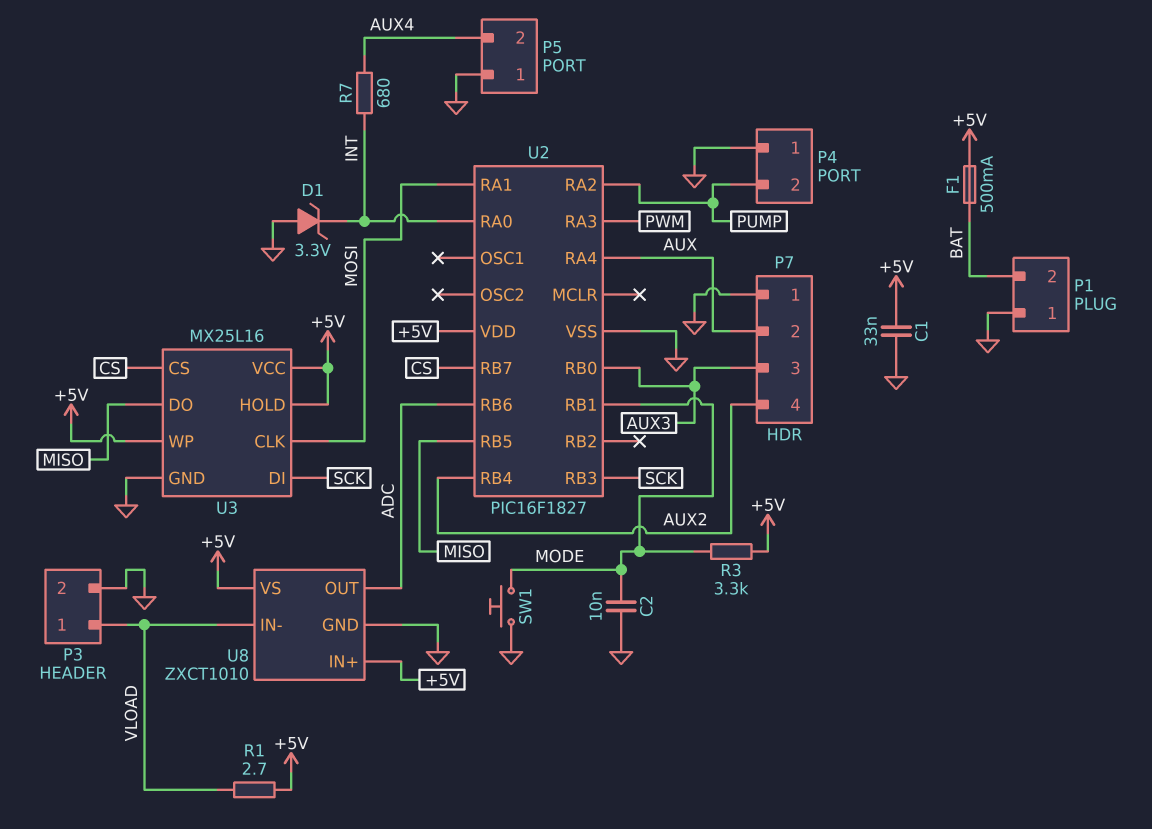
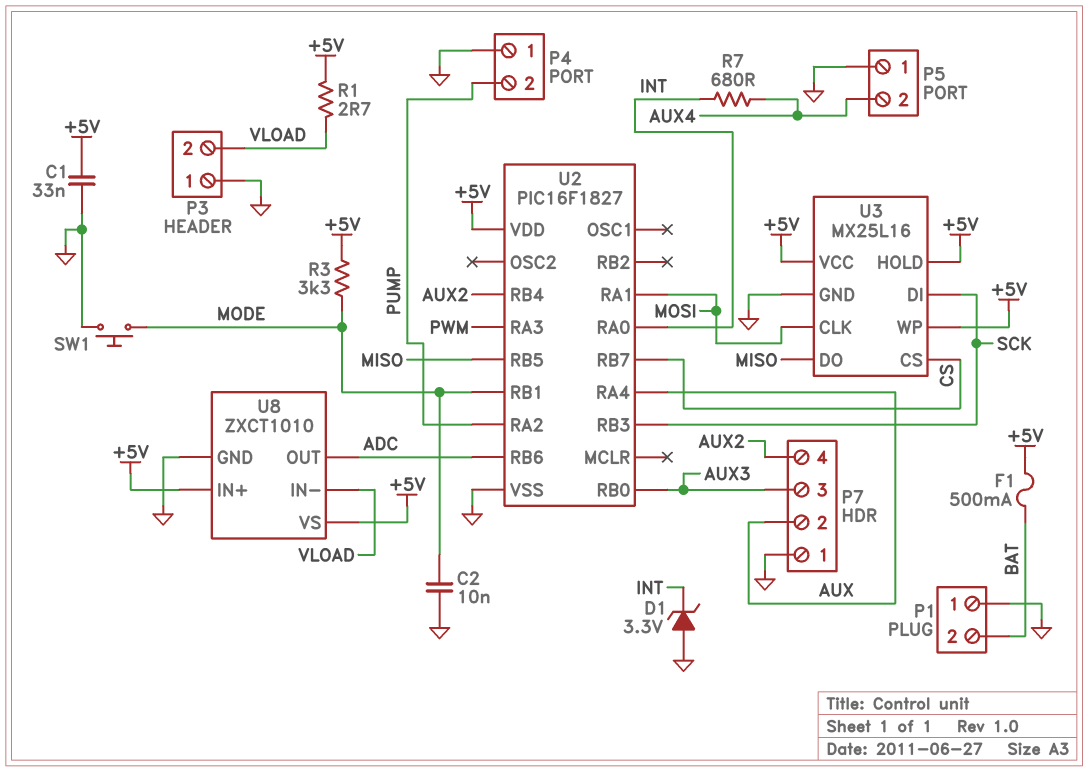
P3 pin 1: VLOAD -> GND
P3 pin 2: GND -> VLOAD

